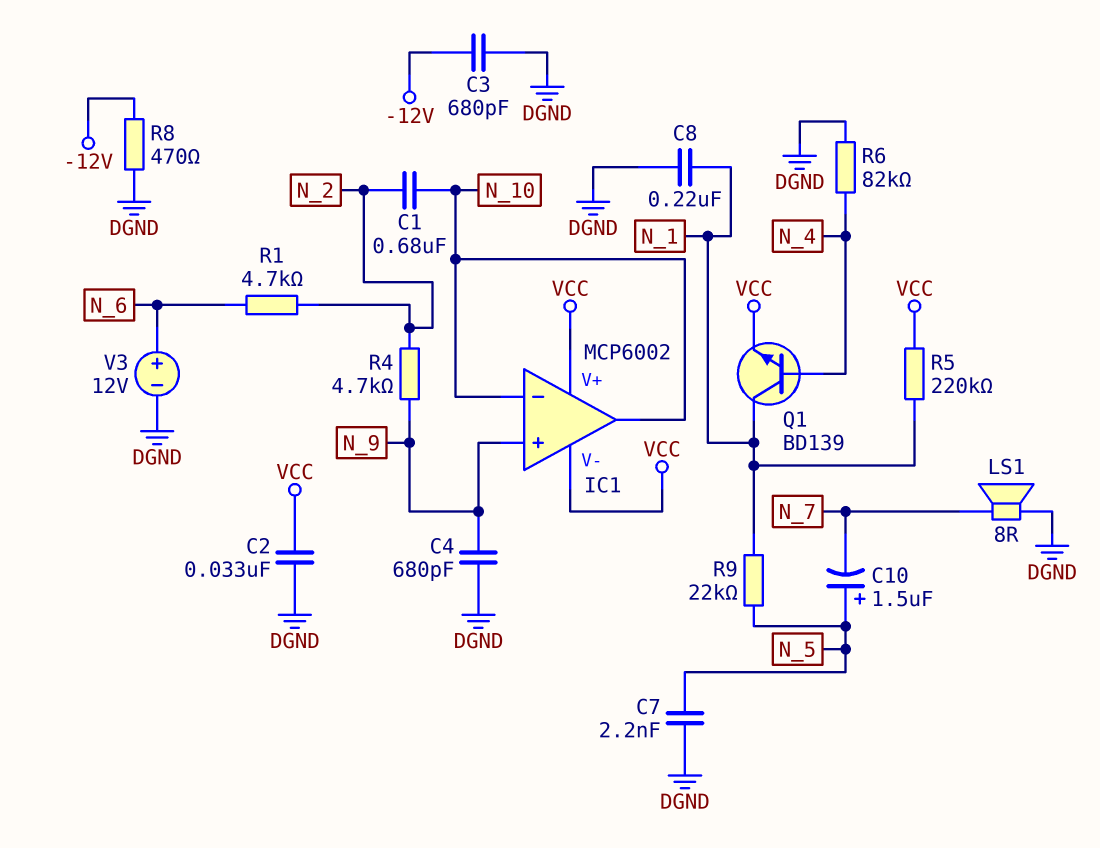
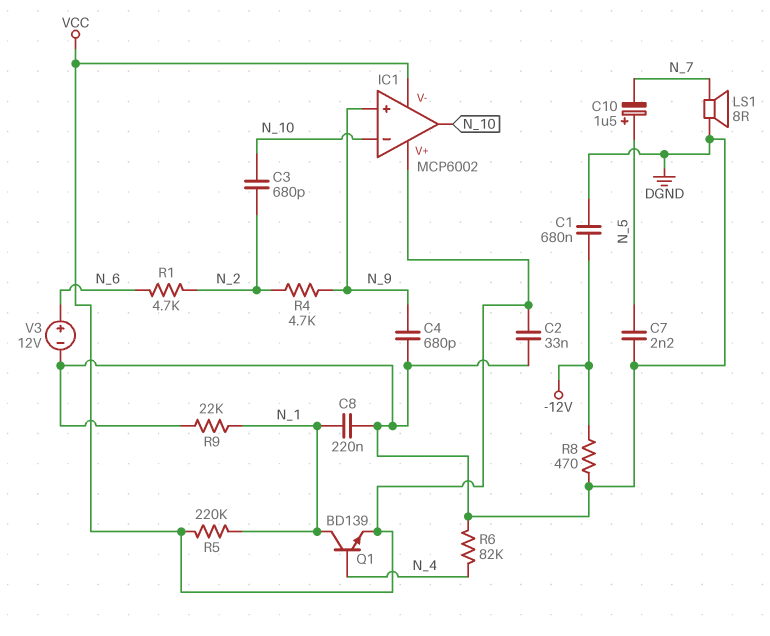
C1: 680nF (N_2, N_10) -> 680nF (-12V, DGND)
C3: 680pF (-12V, DGND) -> 680pF (N_2, N_10)
R9: 22k (N_1, N_5) -> 22k (DGND, N_1)

